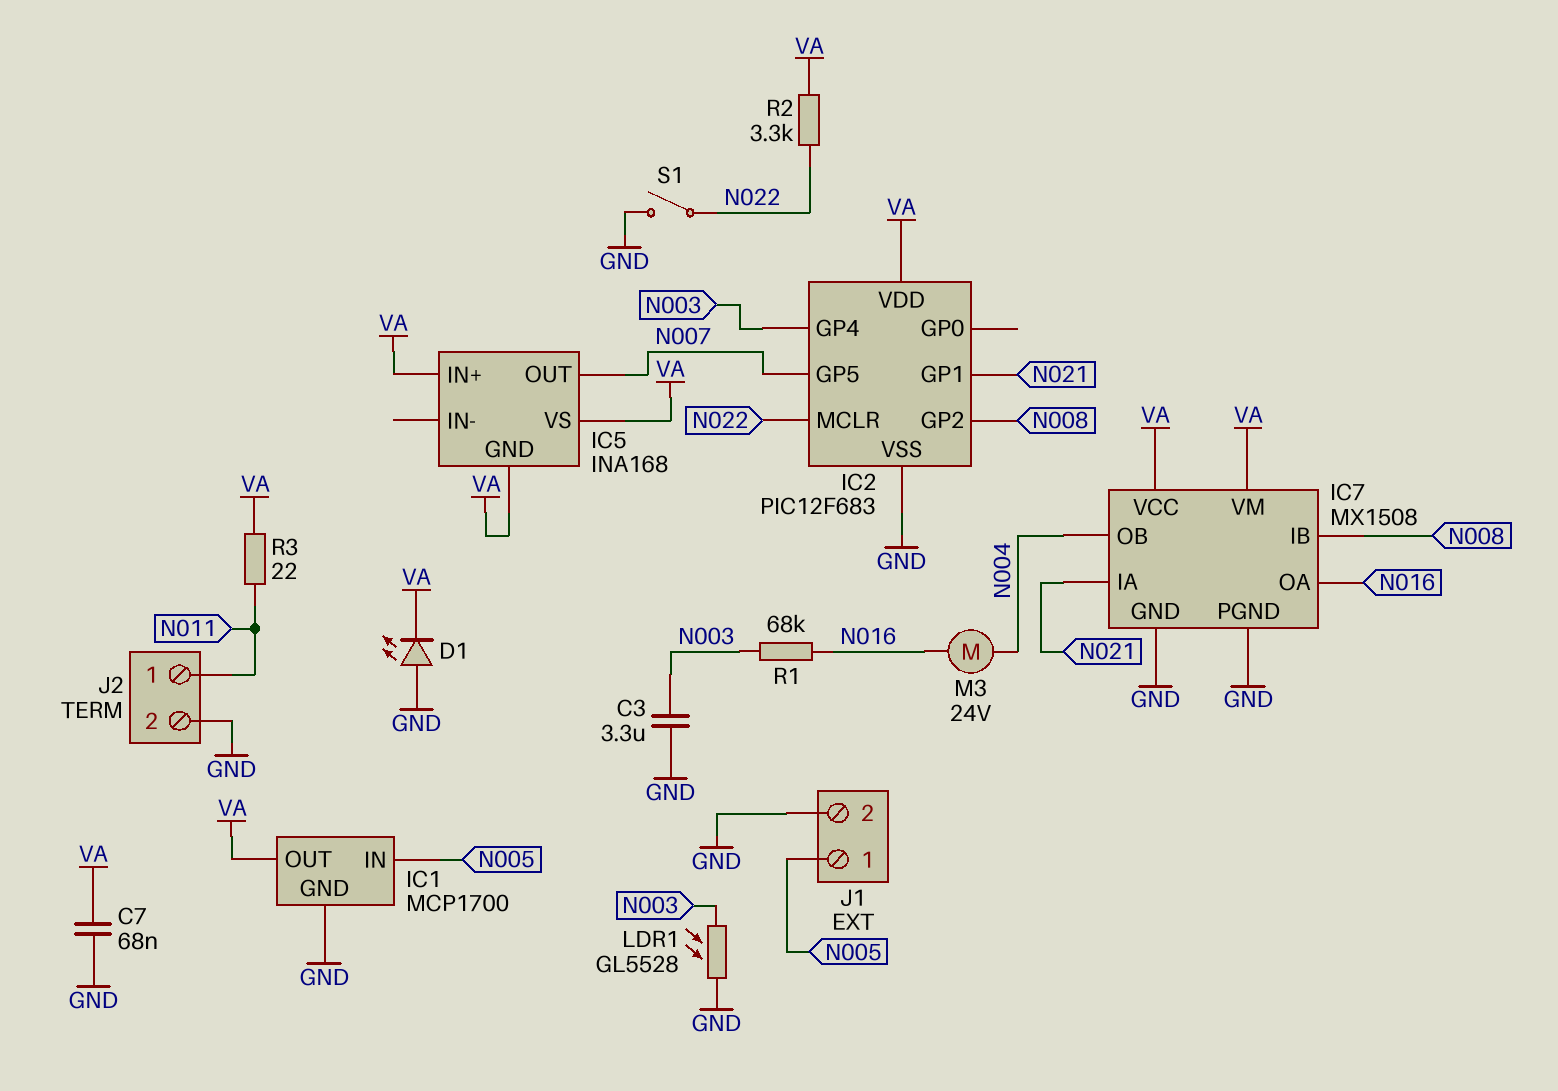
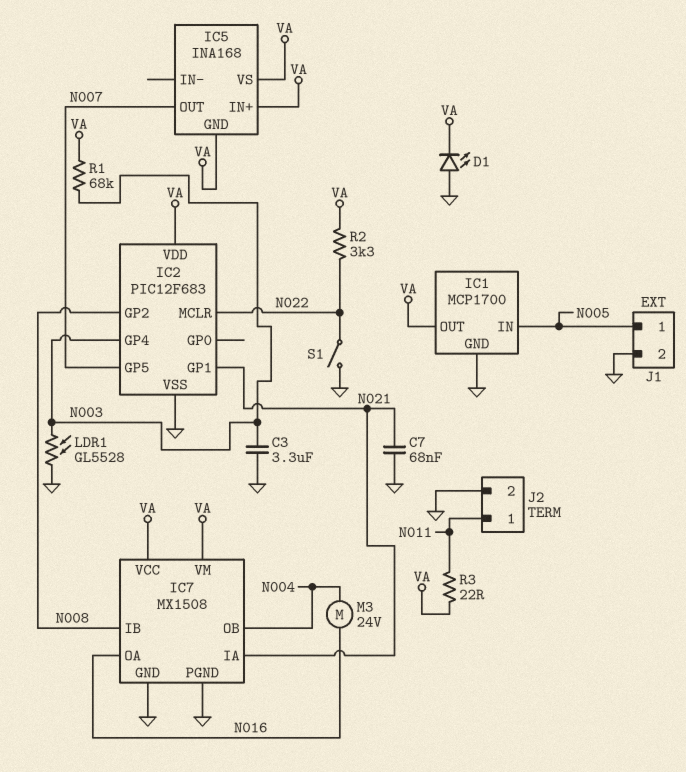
C7: 68nF (GND, VA) -> 68nF (GND, N021)
R1: 68k (N003, N016) -> 68k (N003, VA)

